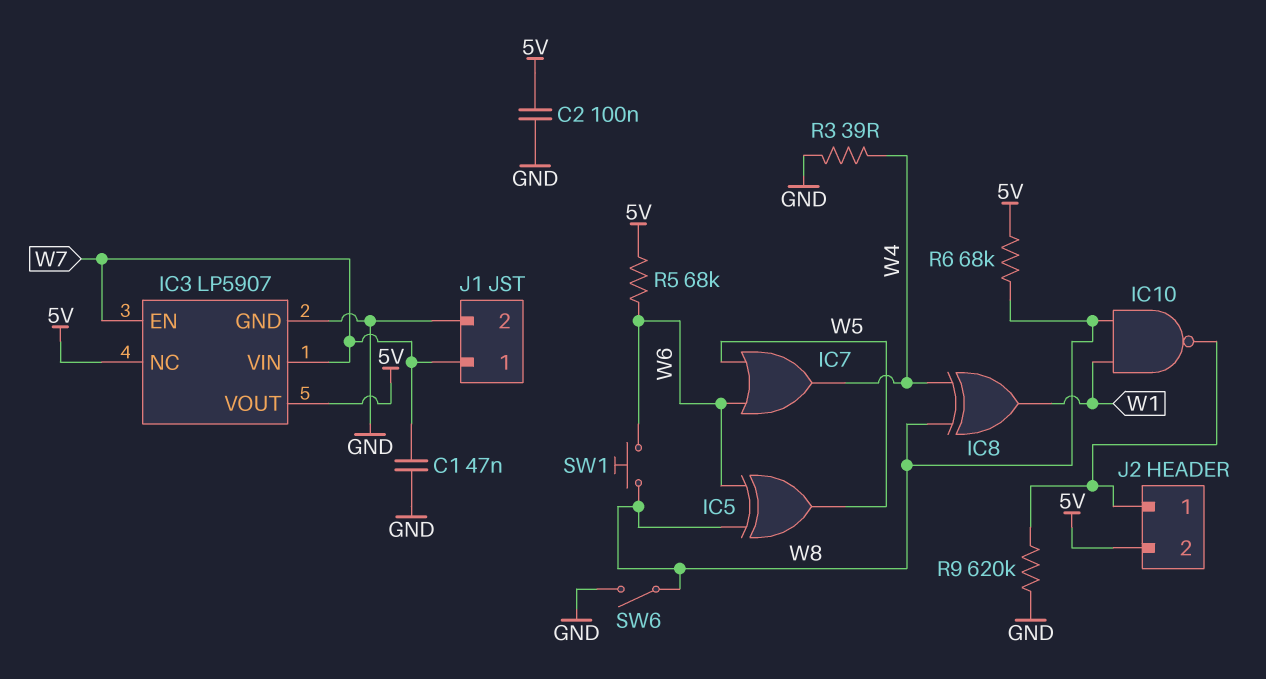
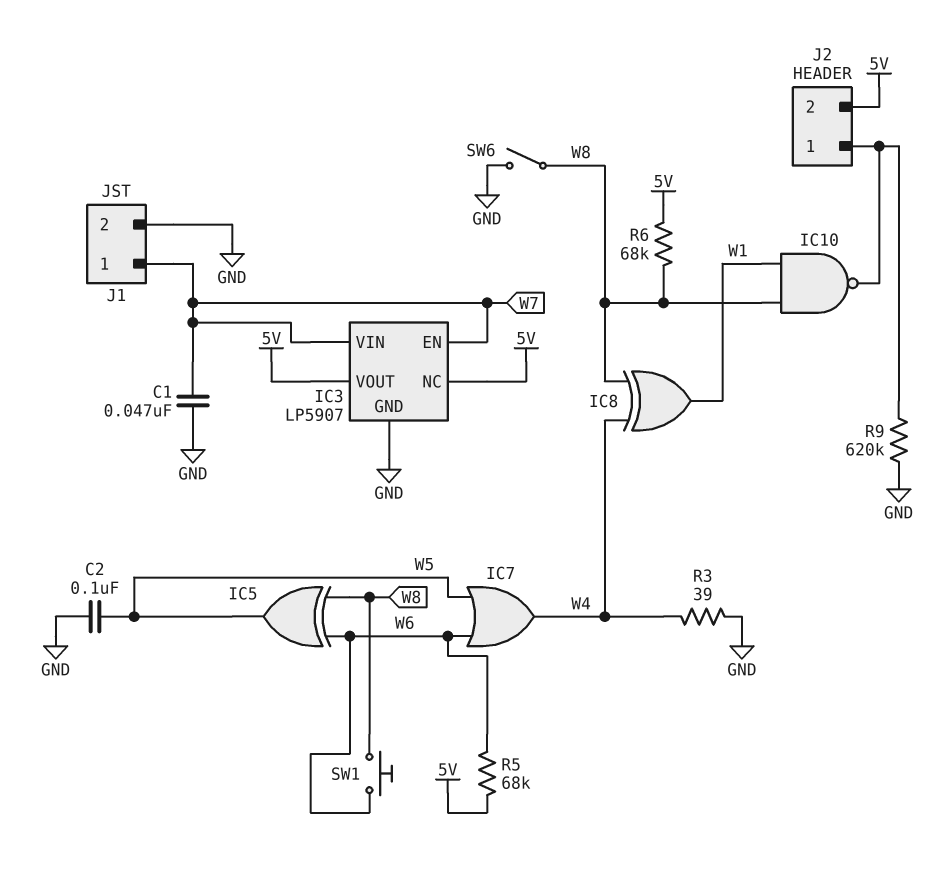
C2: 100nF (5V, GND) -> 100nF (GND, W5)

